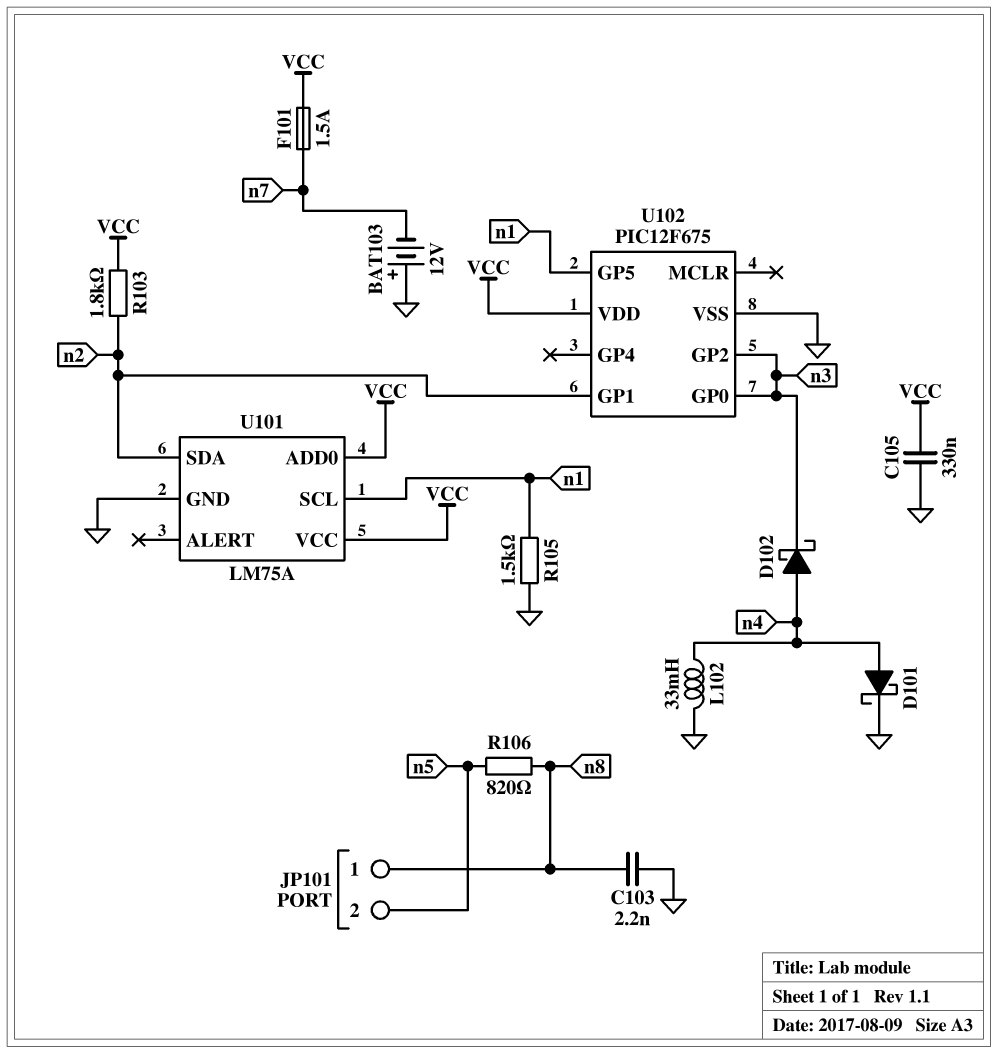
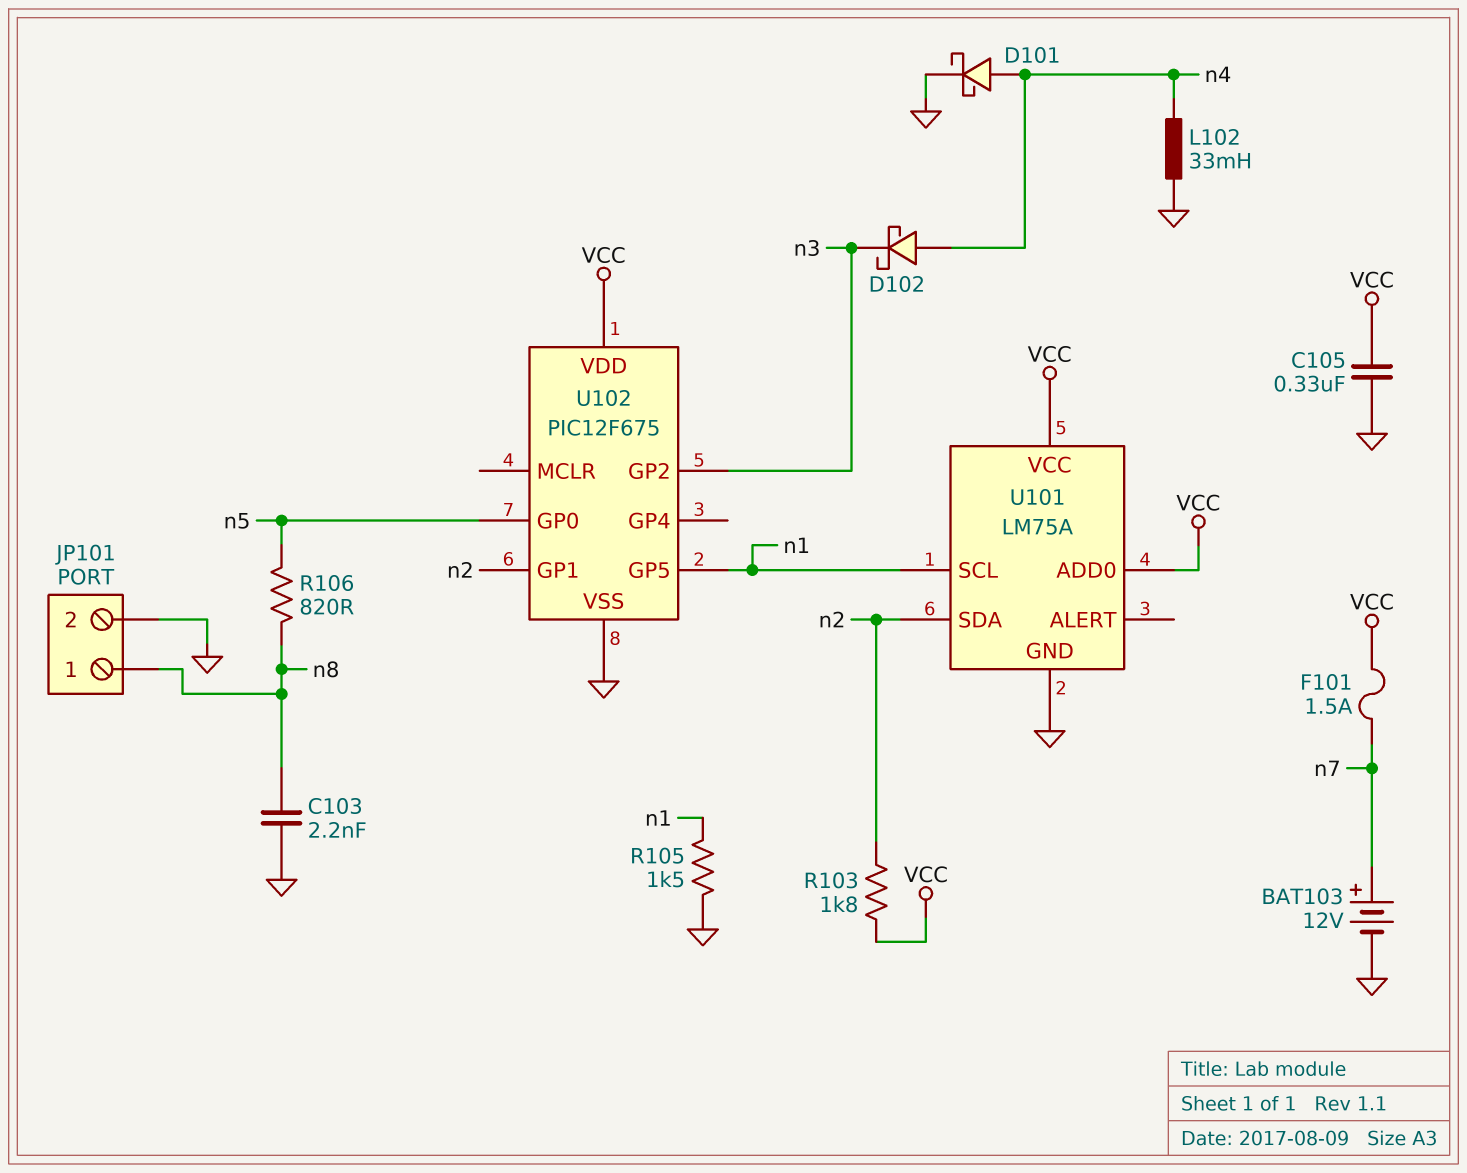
BAT103: 12V (plus GND, minus n7) -> 12V (plus n7, minus GND)
JP101 pin 2: n5 -> GND
U102 pin GP0: n3 -> n5

